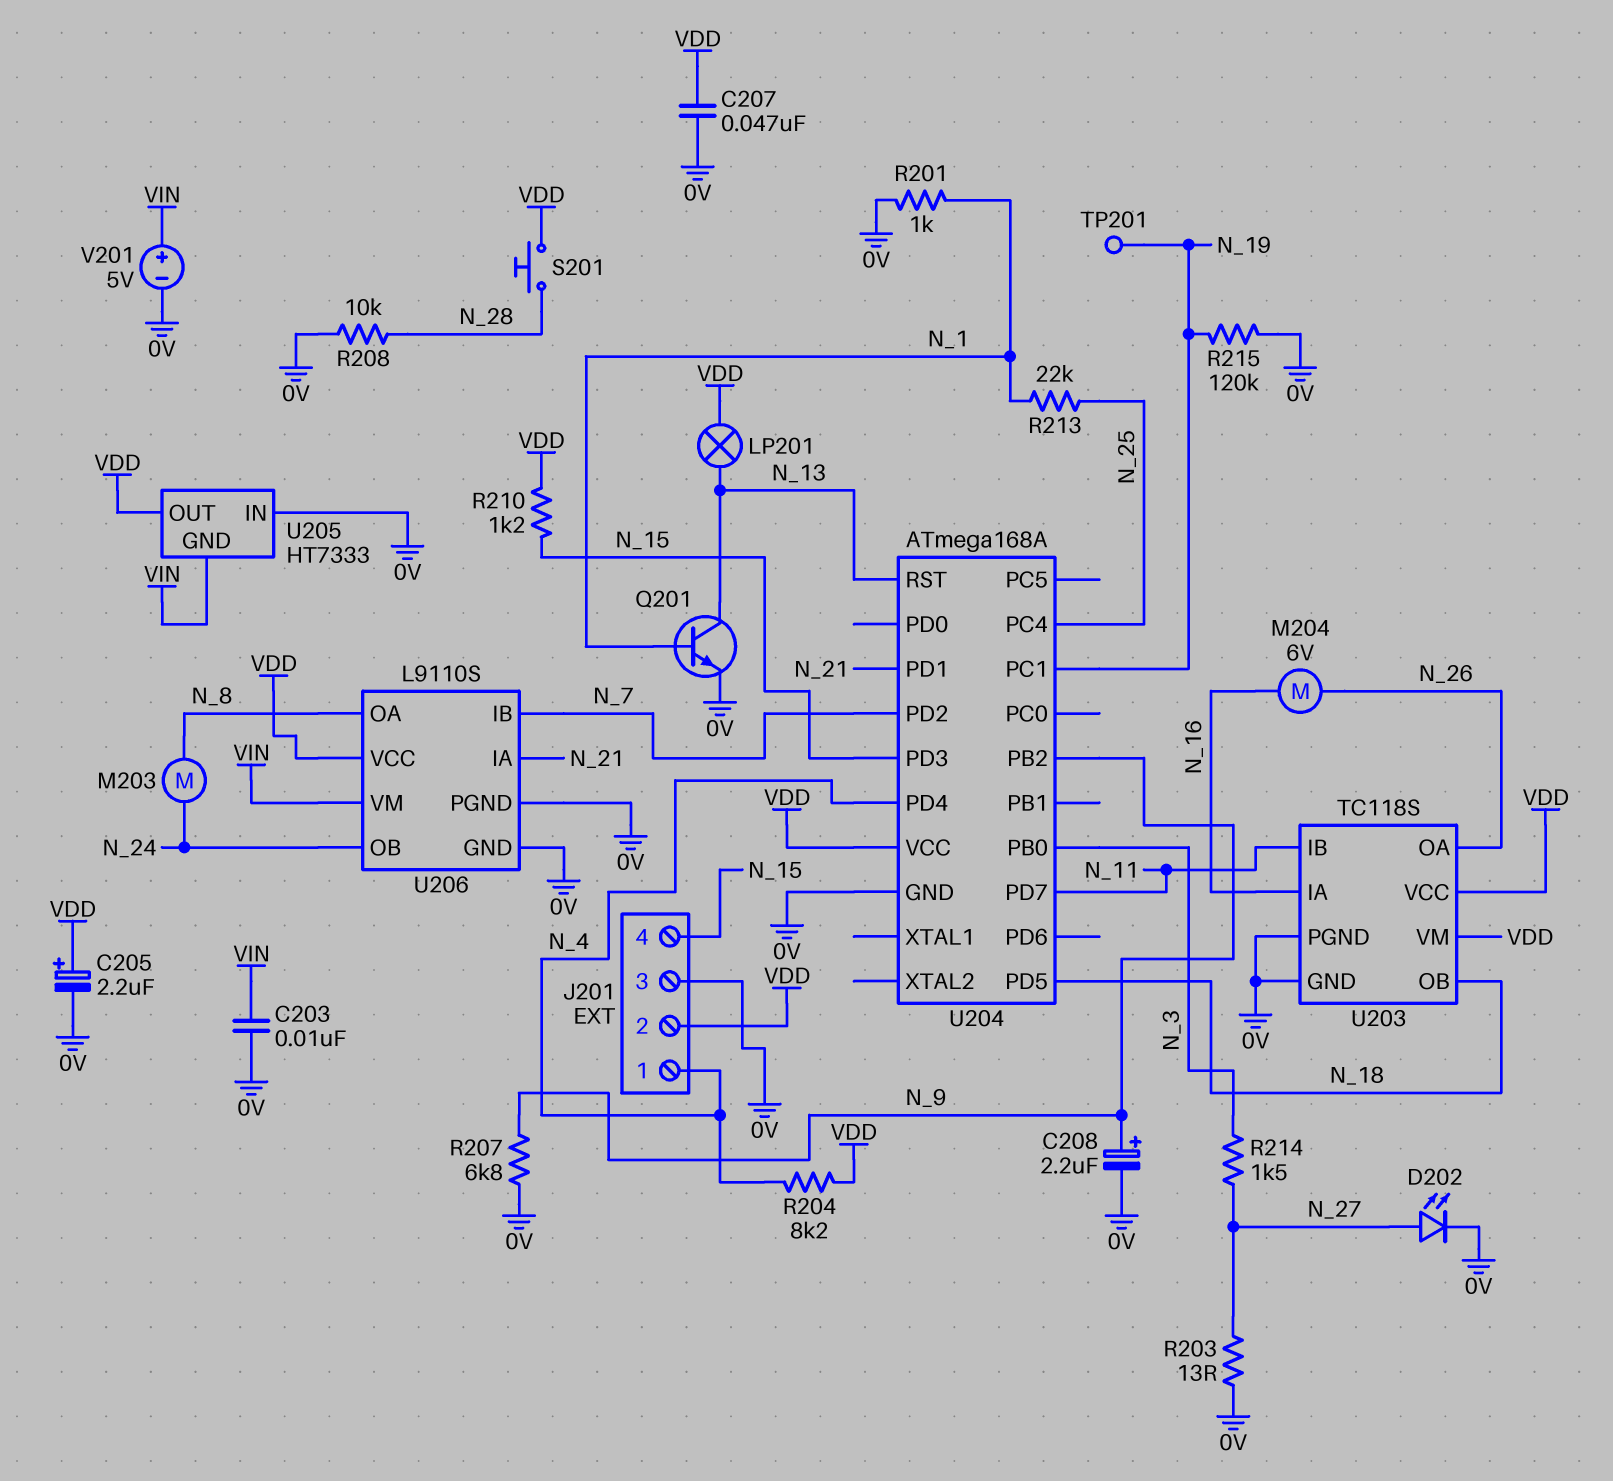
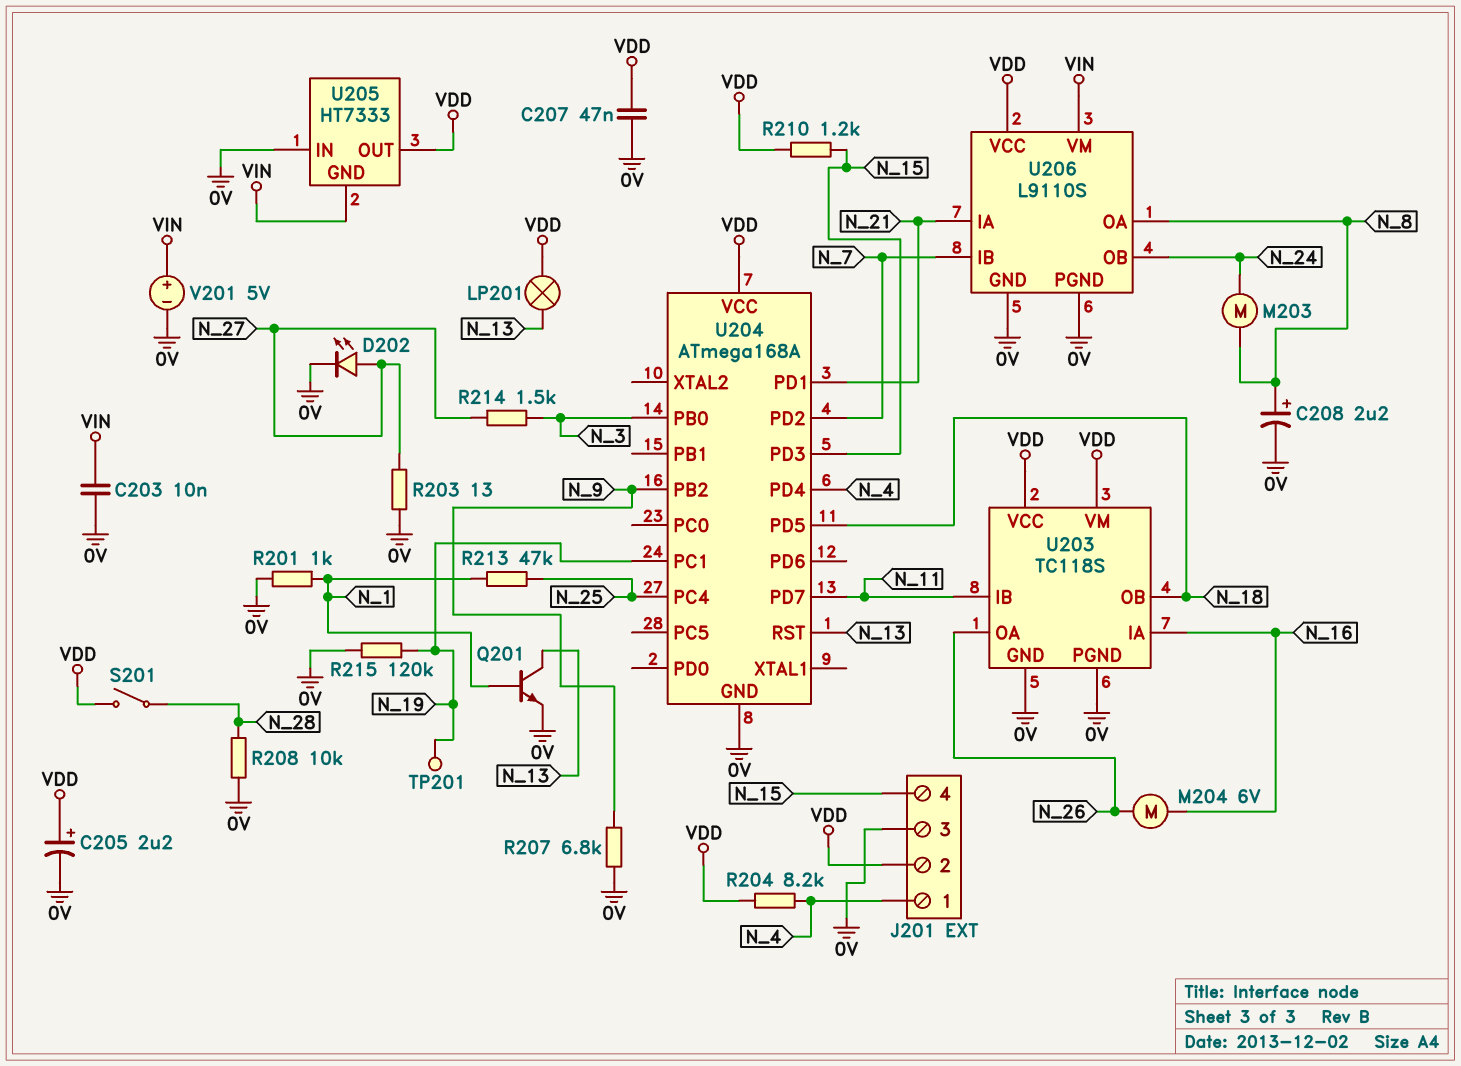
C208: 2.2uF (plus N_9, minus 0V) -> 2.2uF (plus N_8, minus 0V)
R213: 22k (N_1, N_25) -> 47k (N_1, N_25)
S201: button (N_28, VDD) -> switch (N_28, VDD)

